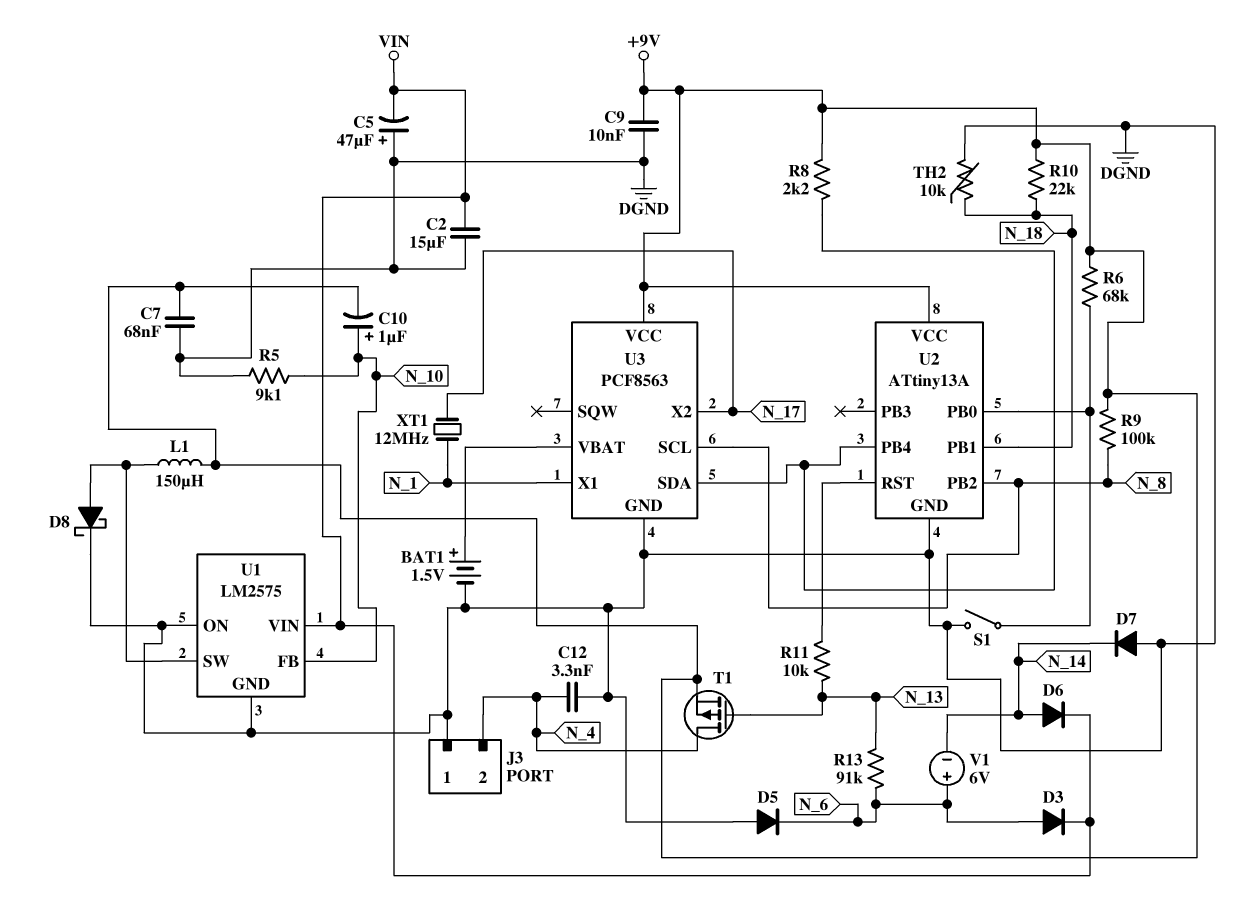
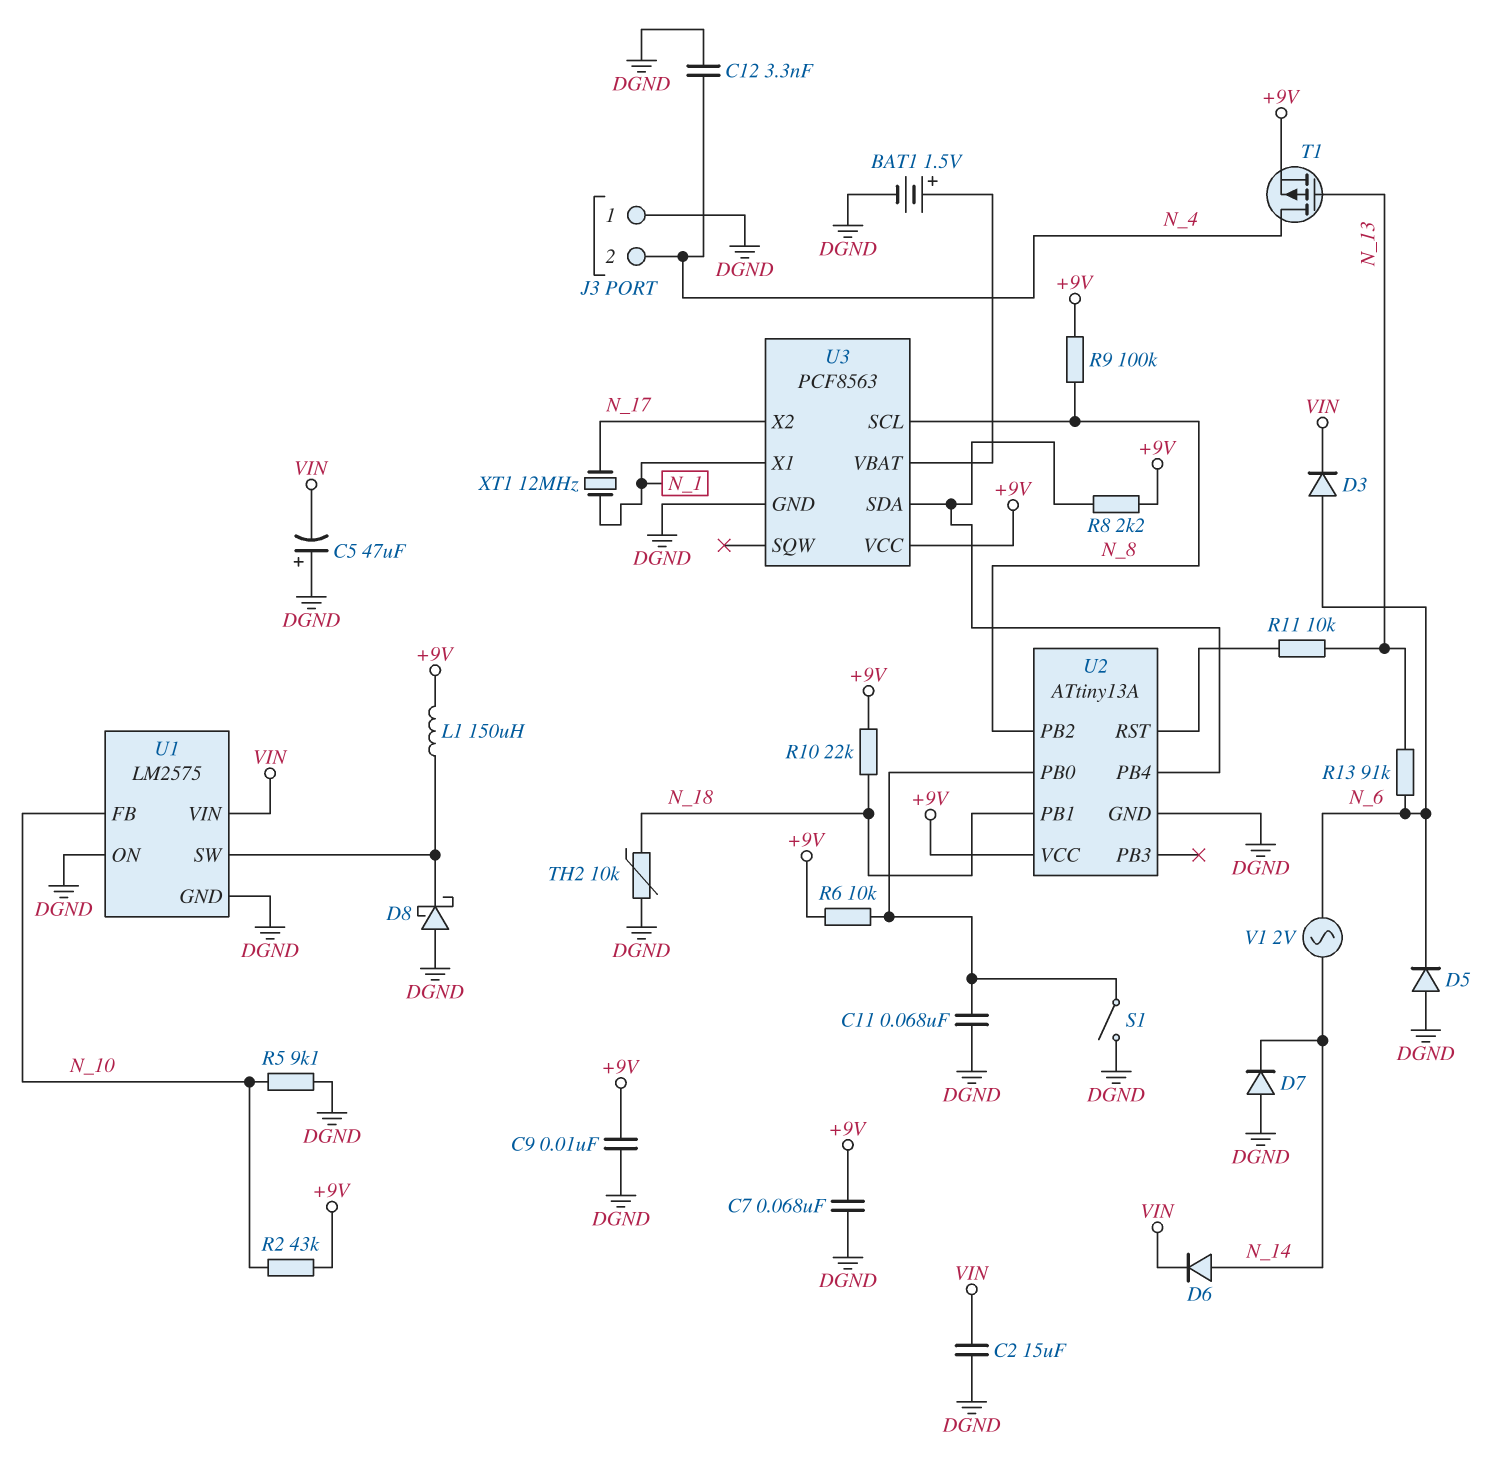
C10: 1uF (plus N_10, minus +9V) -> none
C11: none -> 68nF (DGND, U2/PB0)
D8: schottky (A U1/SW, K DGND) -> schottky (A DGND, K U1/SW)
R2: none -> 43k (+9V, N_10)
R6: 68k (+9V, U2/PB0) -> 10k (+9V, U2/PB0)
V1: 6V (plus N_6, minus N_14) -> AC 2V (N_6, N_14)

